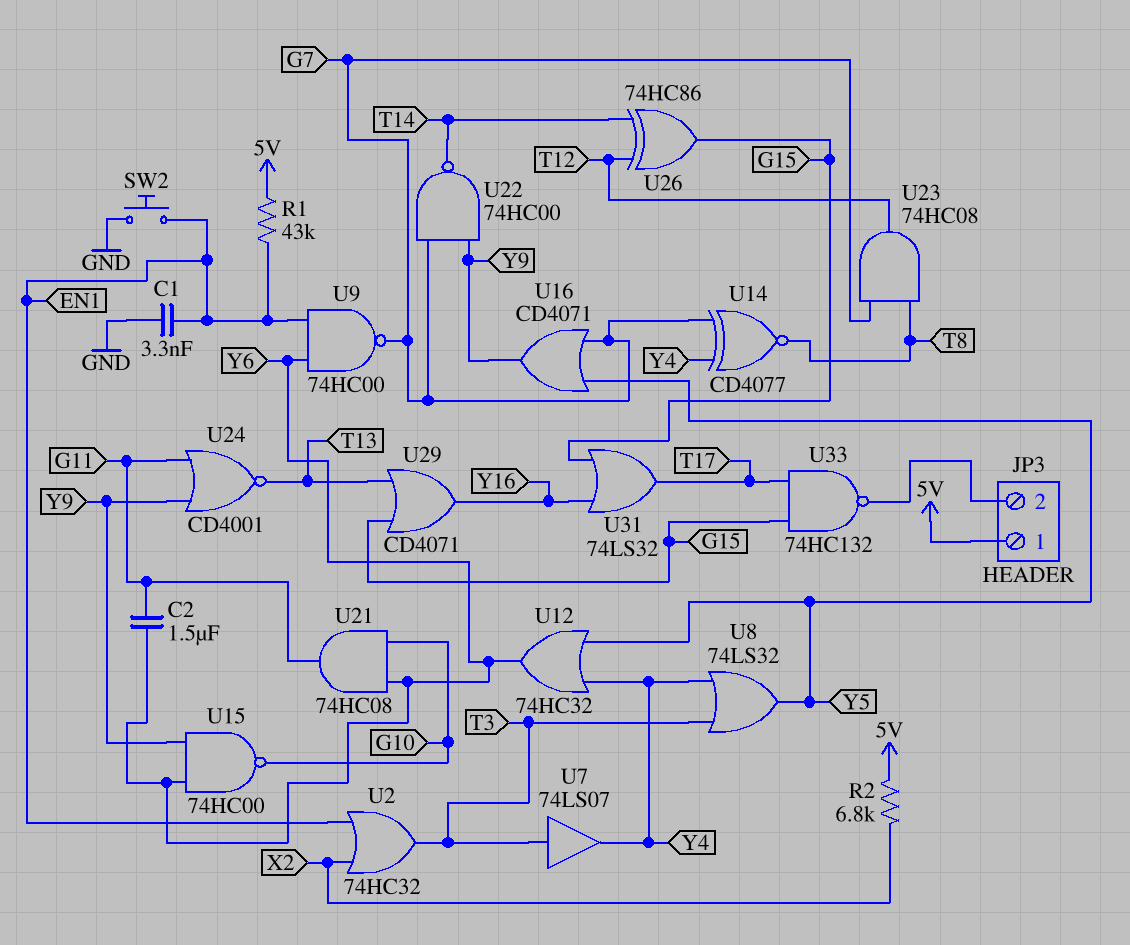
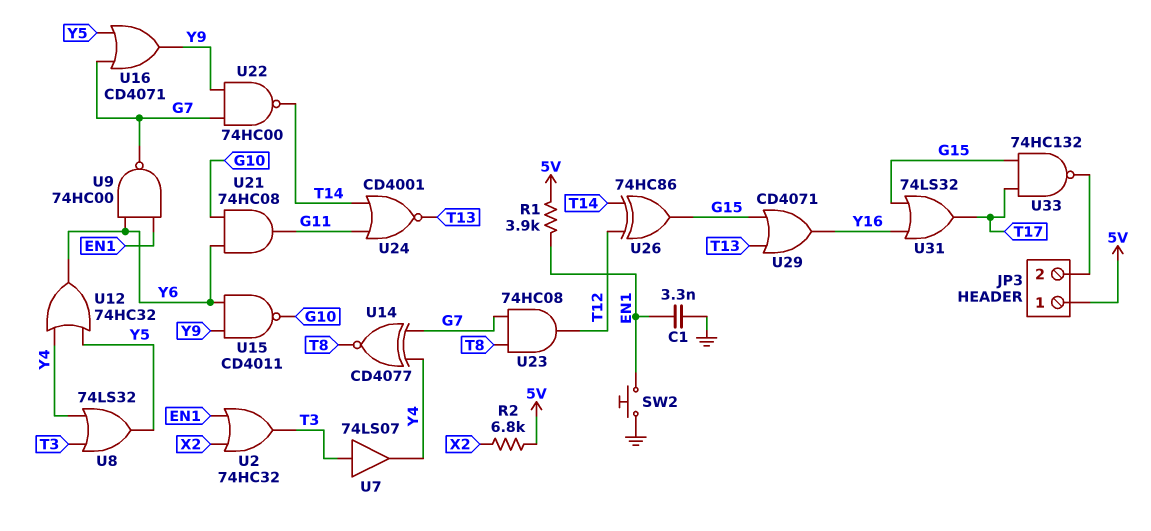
C2: 1.5uF (G11, Y6) -> none
R1: 43k (5V, EN1) -> 3.9k (5V, EN1)
U15: NAND 74HC00 (in Y6, in Y9, out G10) -> NAND CD4011 (in Y6, in Y9, out G10)
U24: NOR CD4001 (in G11, in Y9, out T13) -> NOR CD4001 (in G11, in T14, out T13)

